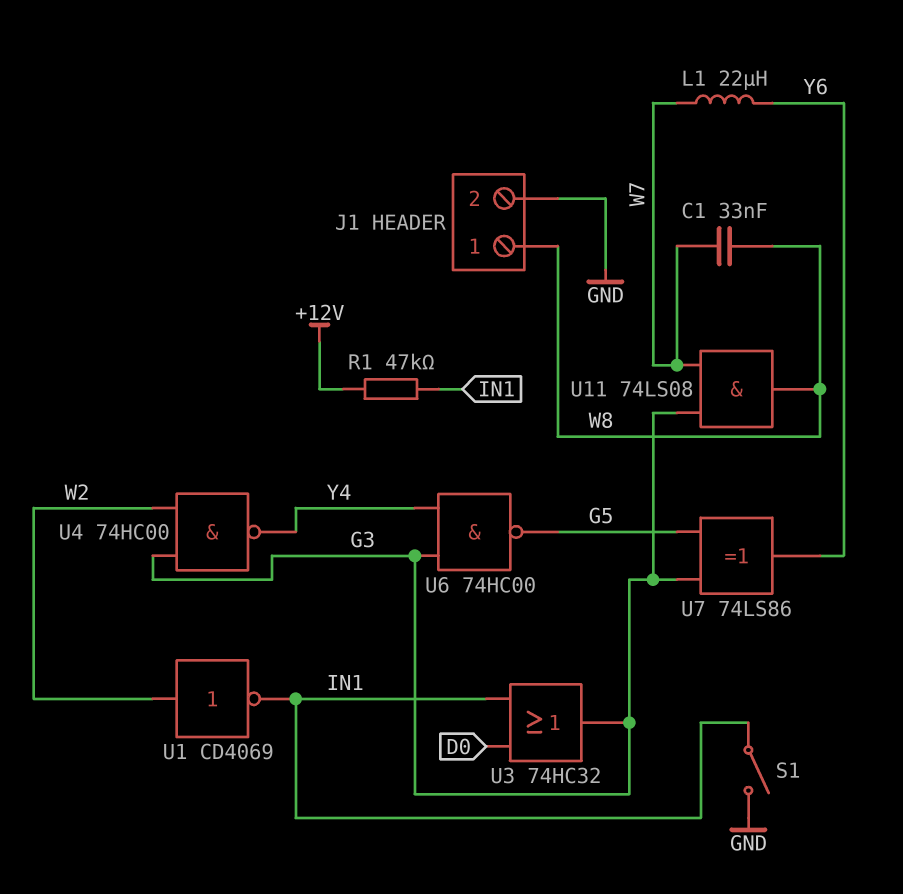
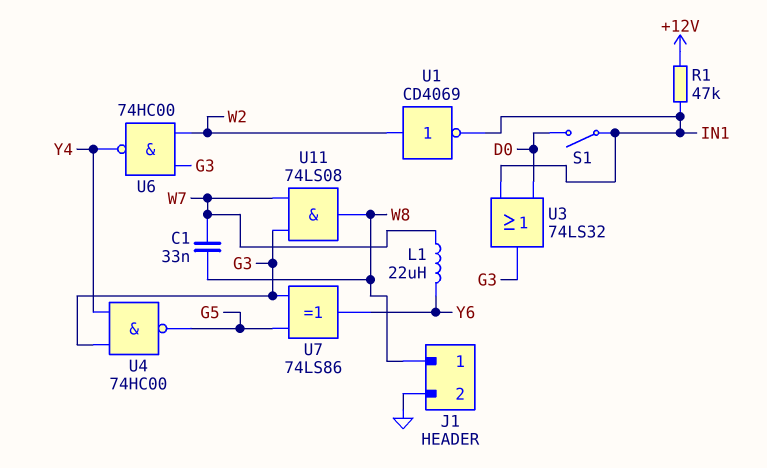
S1: switch (GND, IN1) -> switch (D0, IN1)
U3: OR 74HC32 (in D0, in IN1, out G3) -> OR 74LS32 (in D0, in IN1, out G3)
U4: NAND 74HC00 (in G3, in W2, out Y4) -> NAND 74HC00 (in G3, in Y4, out G5)
U6: NAND 74HC00 (in G3, in Y4, out G5) -> NAND 74HC00 (in G3, in W2, out Y4)

